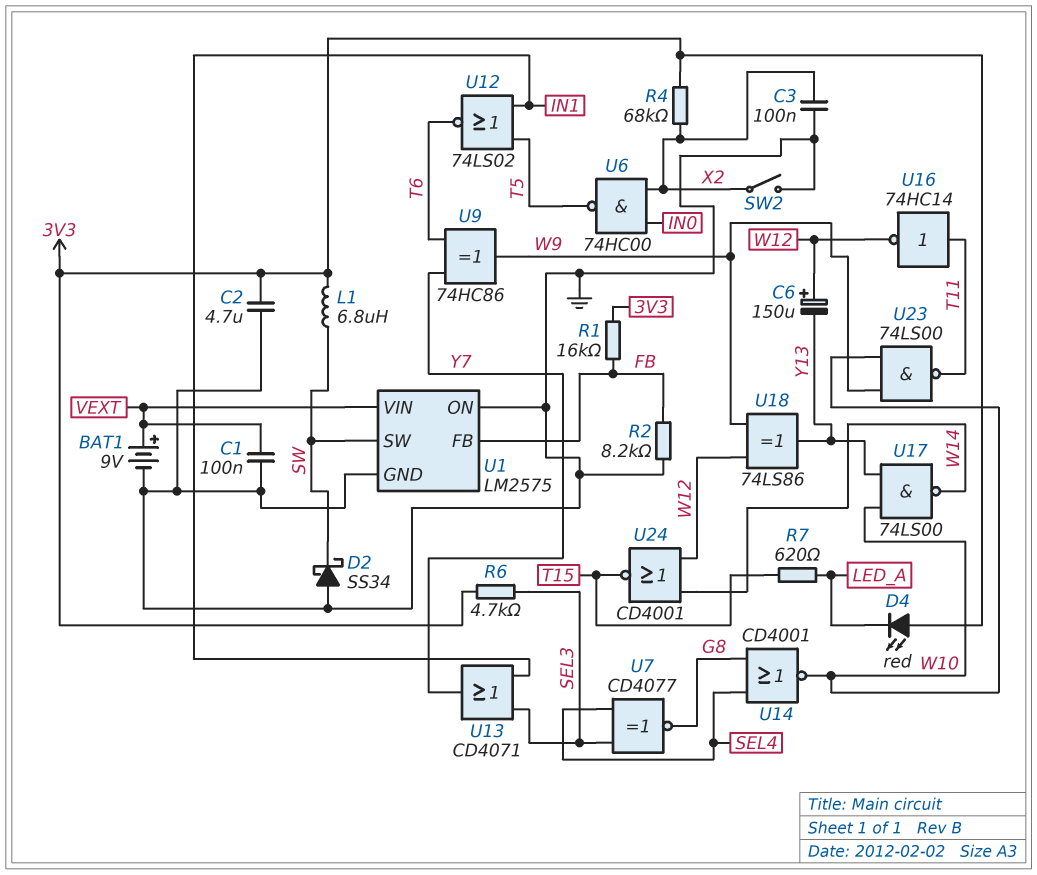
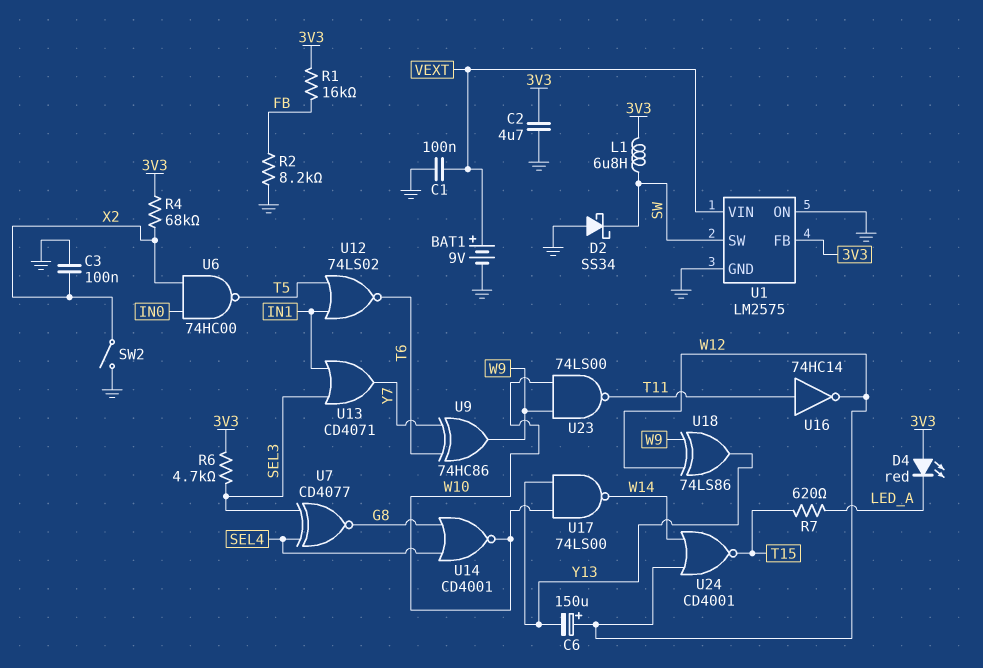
U1 pin FB: FB -> 3V3

